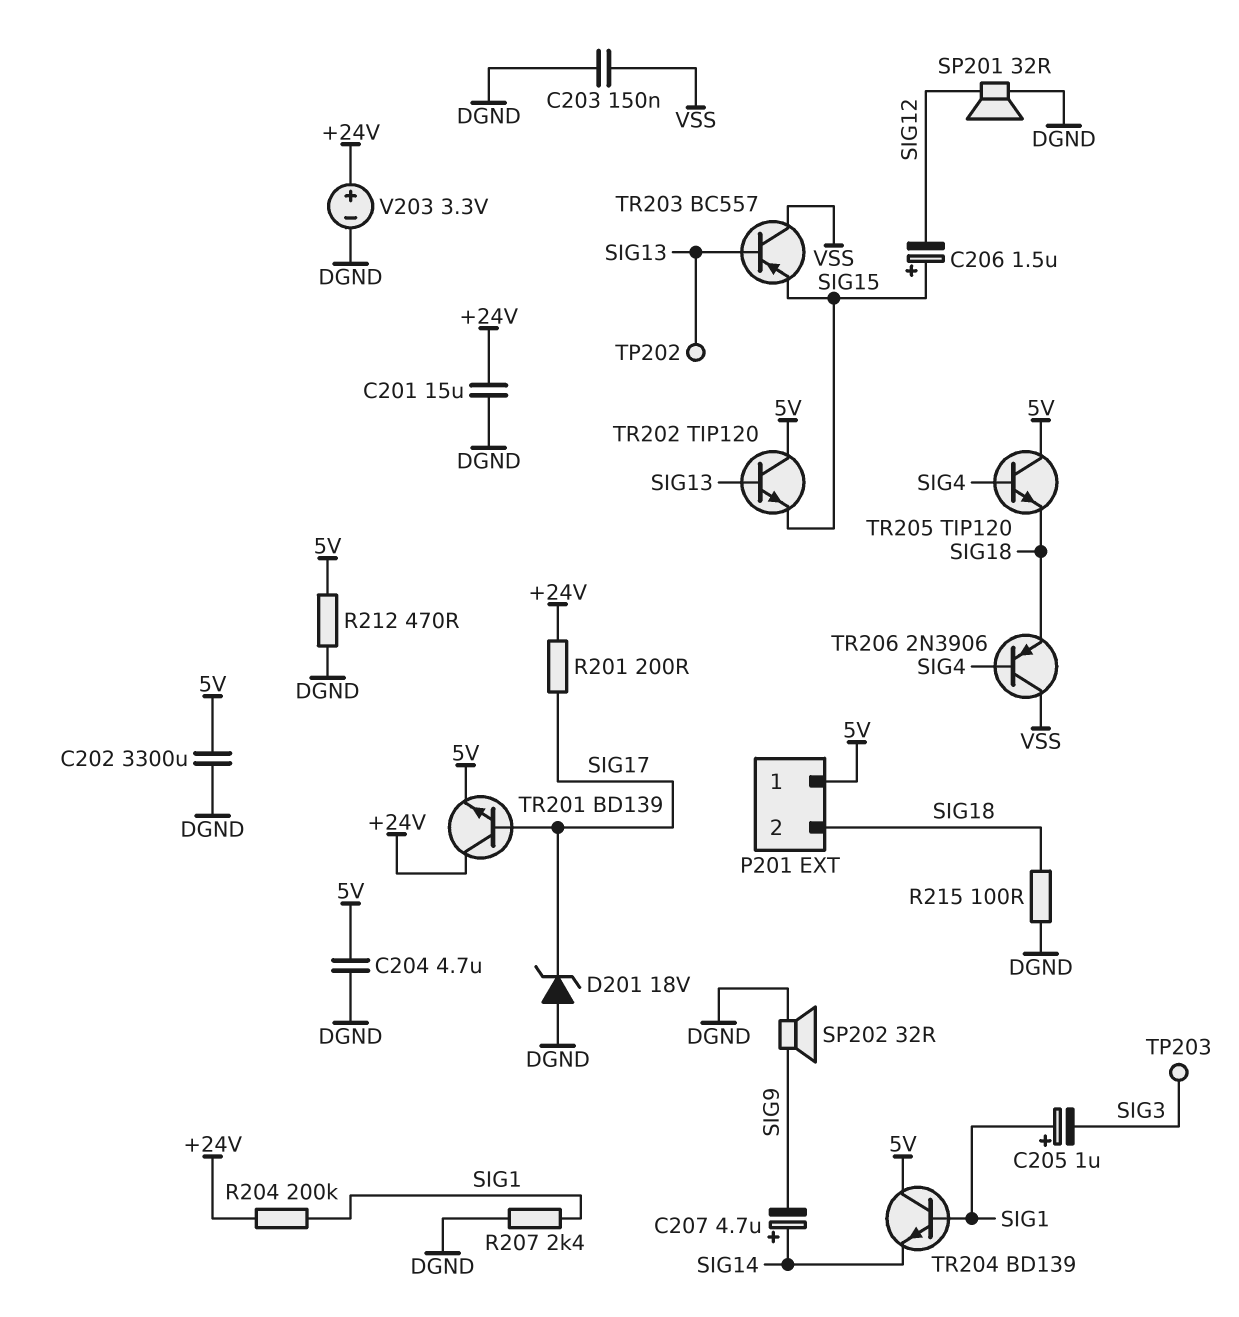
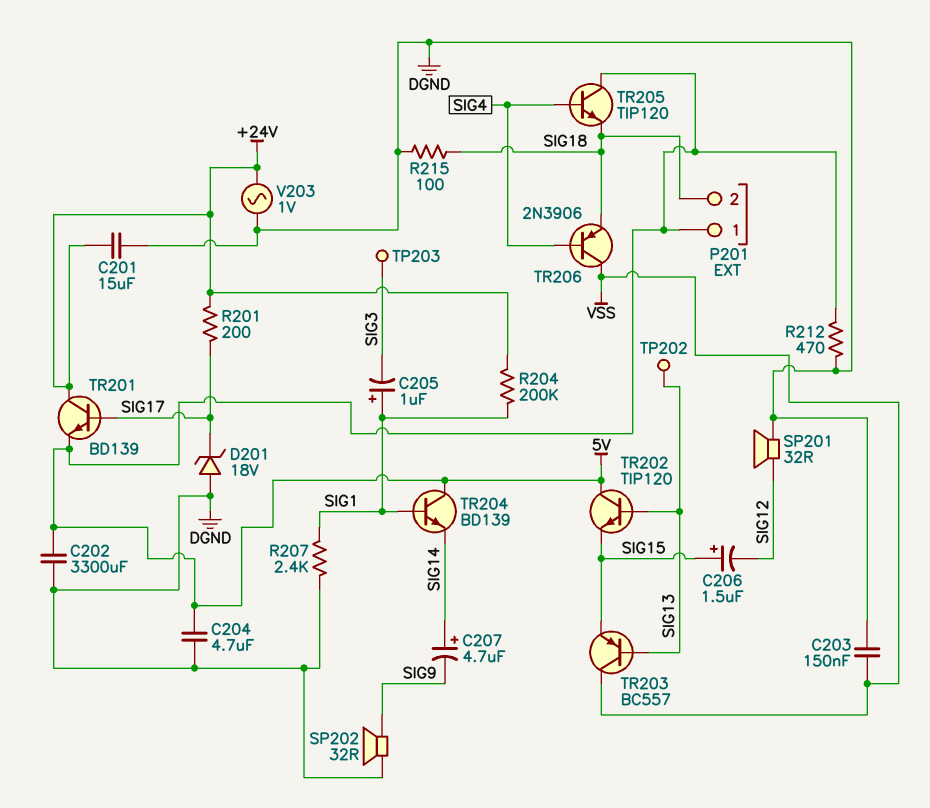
V203: 3.3V (plus +24V, minus DGND) -> AC 1V (+24V, DGND)

